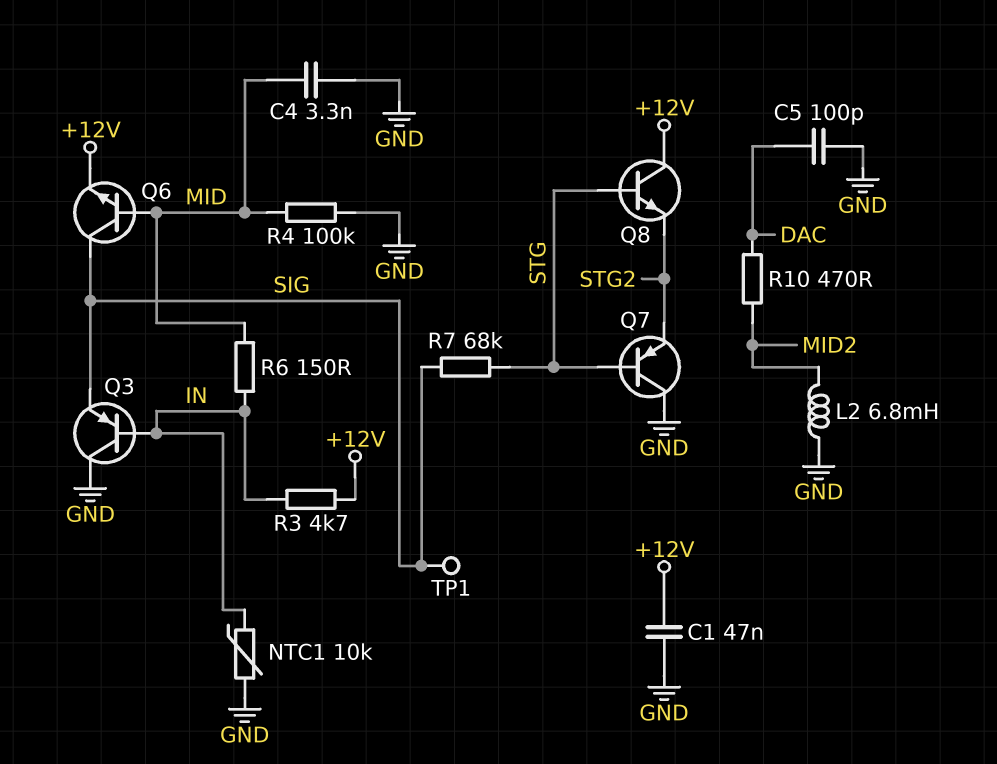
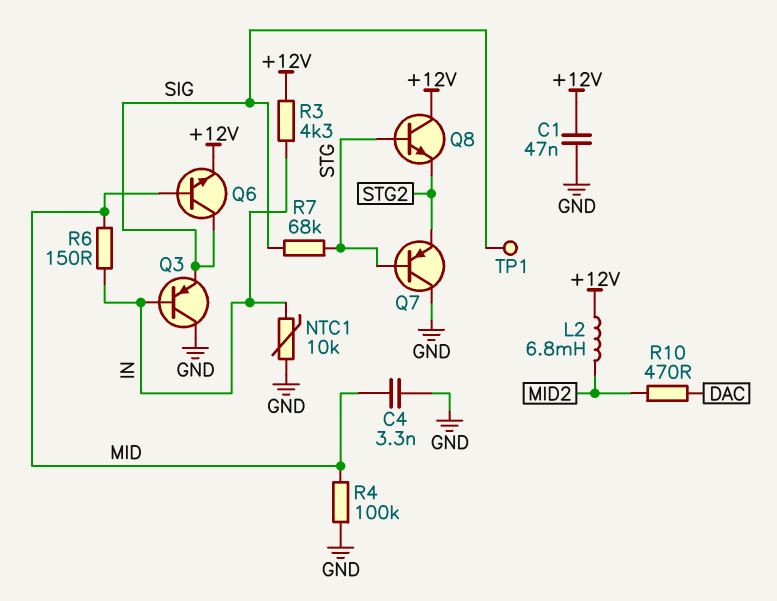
C5: 100pF (DAC, GND) -> none
L2: 6.8mH (GND, MID2) -> 6.8mH (+12V, MID2)
R3: 4.7k (+12V, IN) -> 4.3k (+12V, IN)

